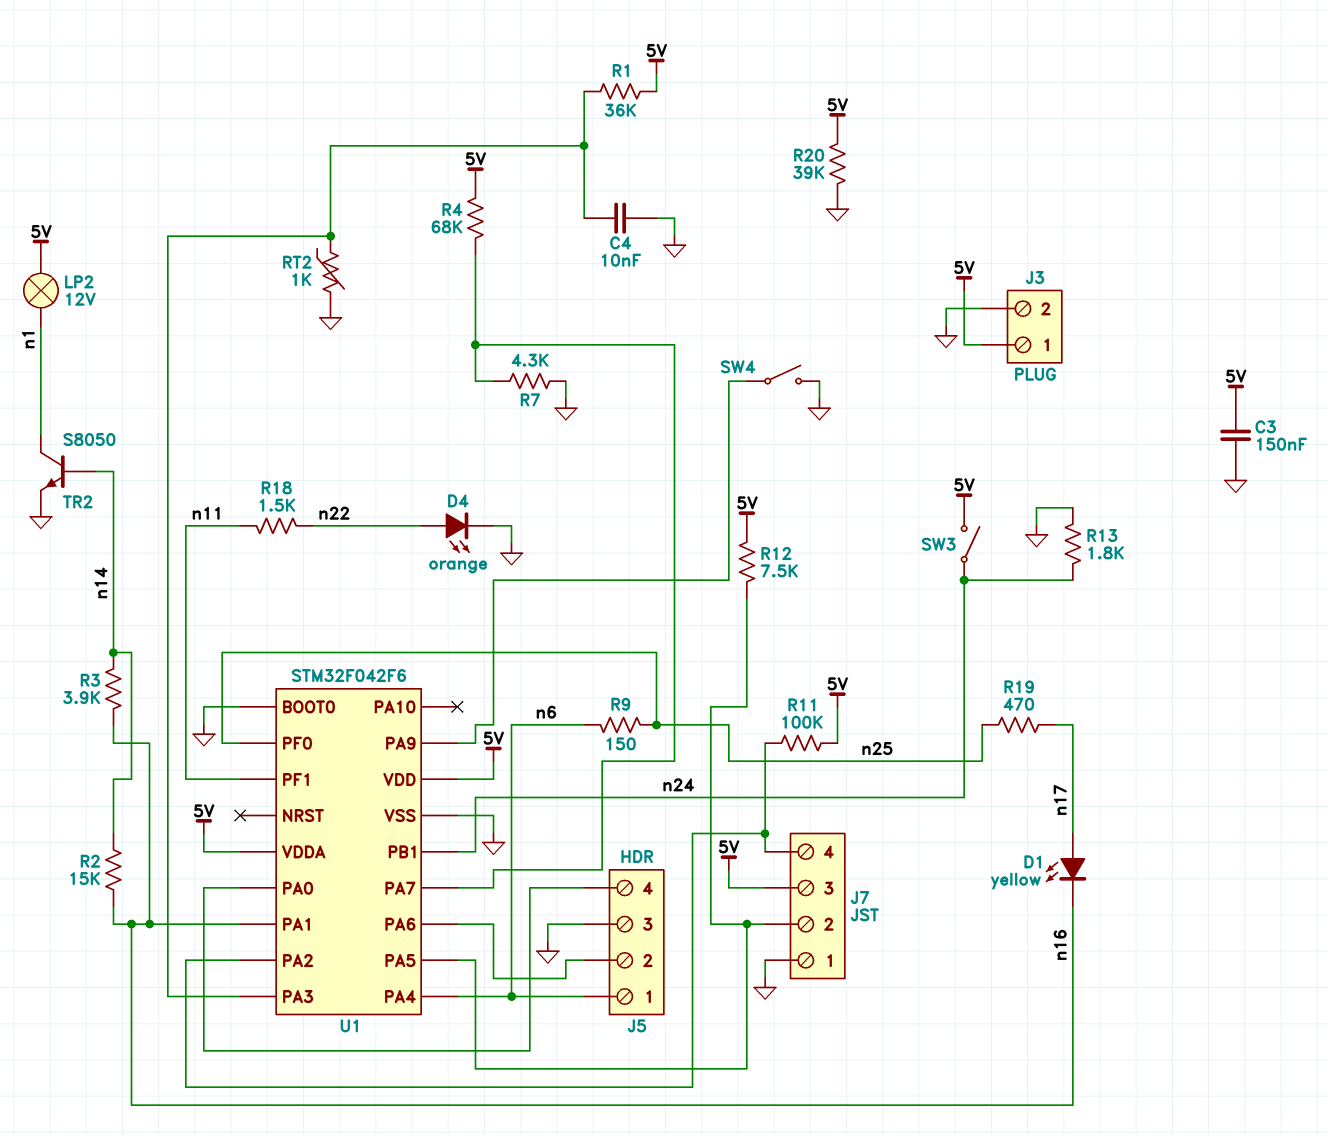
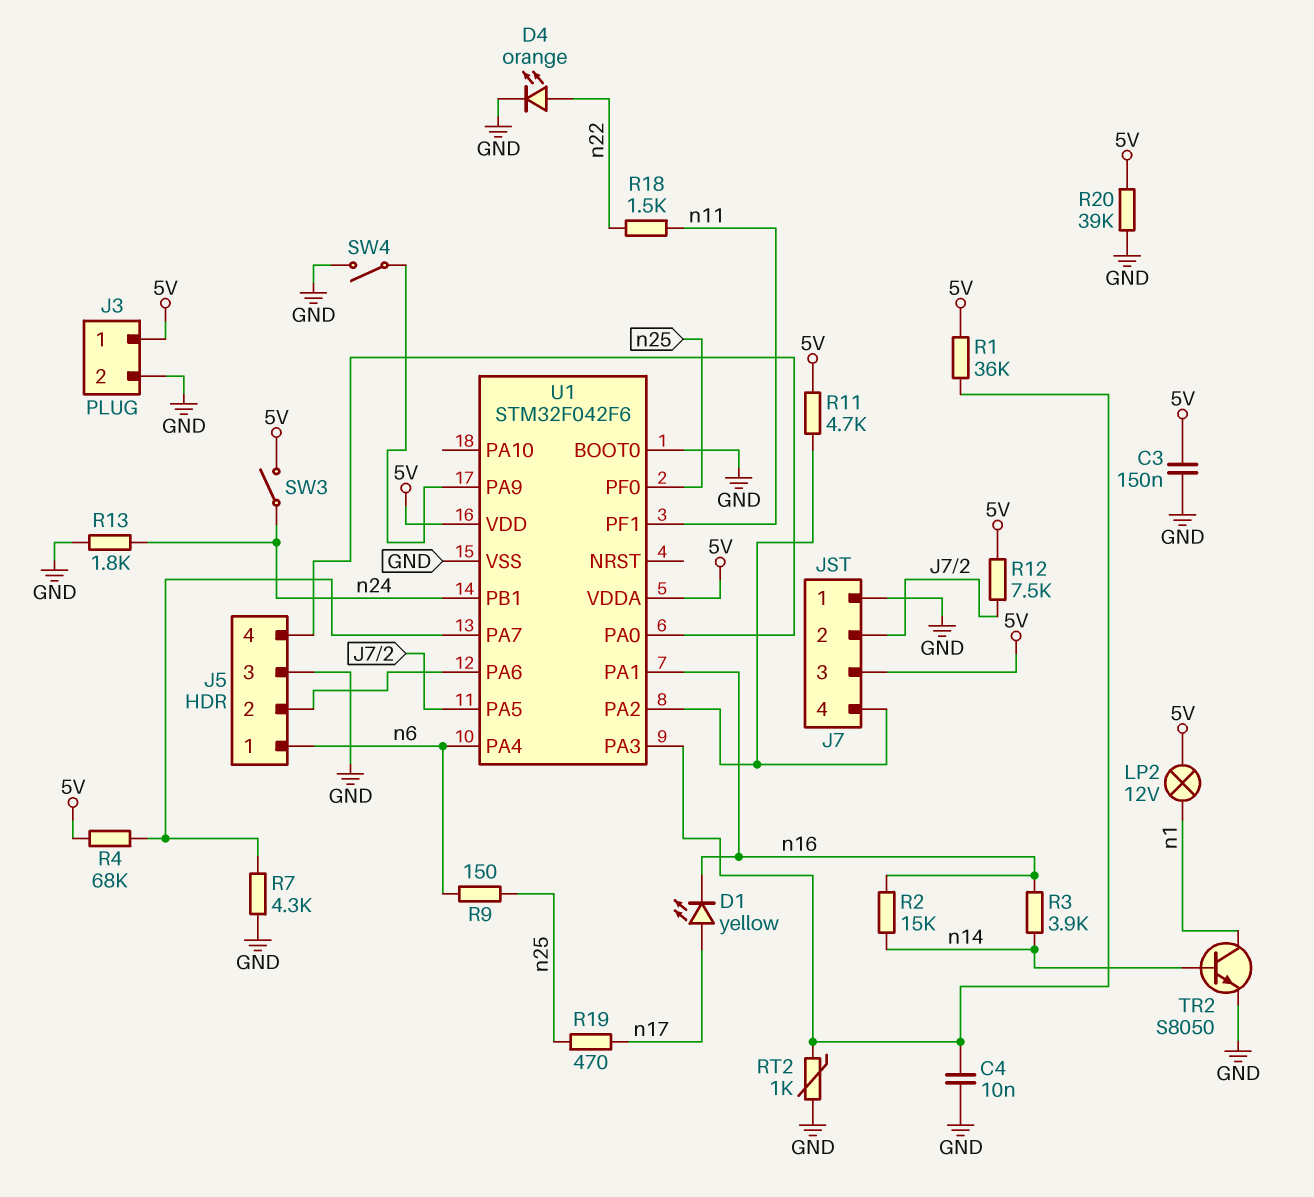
R11: 100k (5V, J7/4) -> 4.7k (5V, J7/4)

